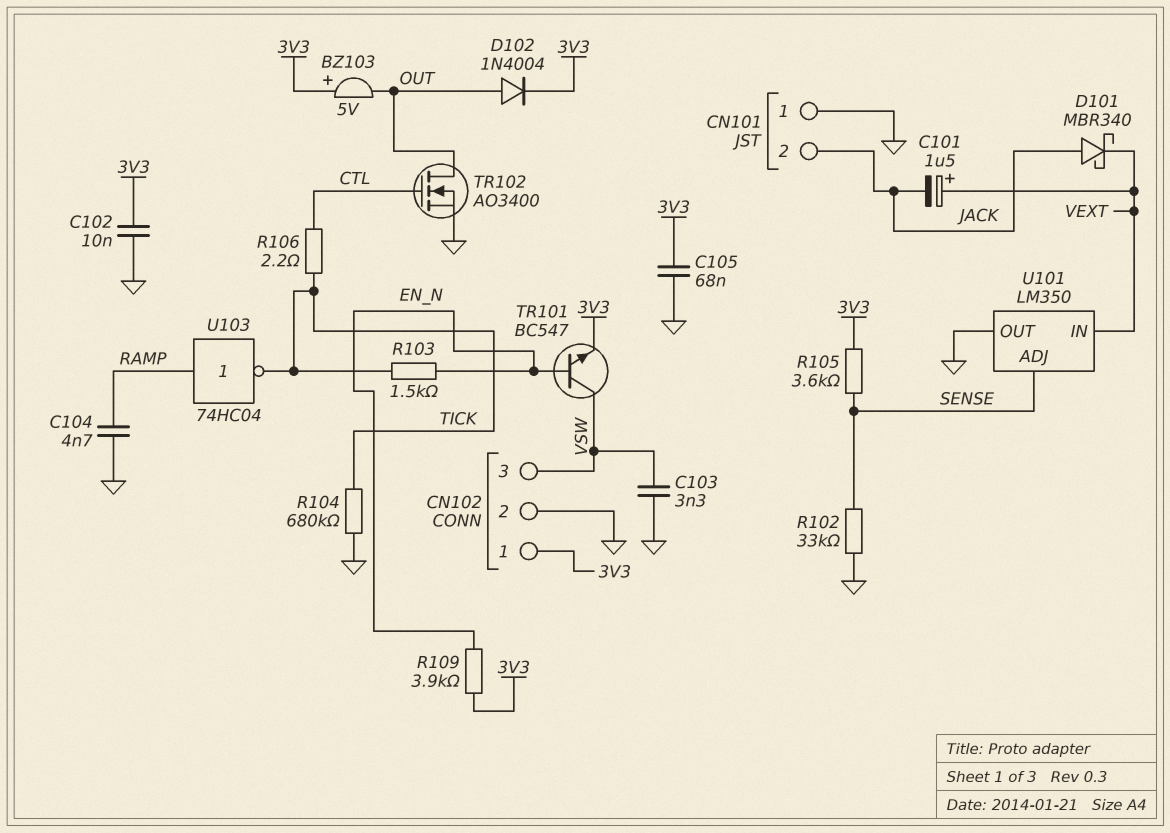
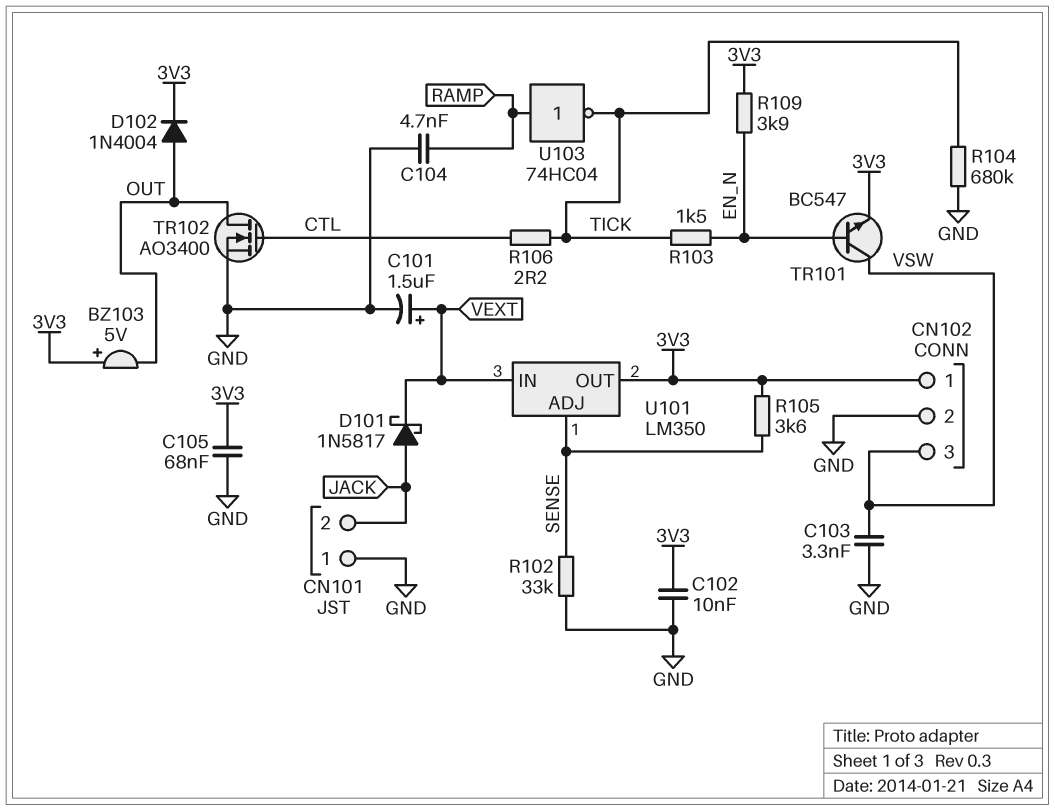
C101: 1.5uF (plus VEXT, minus JACK) -> 1.5uF (plus VEXT, minus GND)
D101: schottky MBR340 (A JACK, K VEXT) -> schottky 1N5817 (A JACK, K VEXT)
U101 pin OUT: GND -> 3V3

